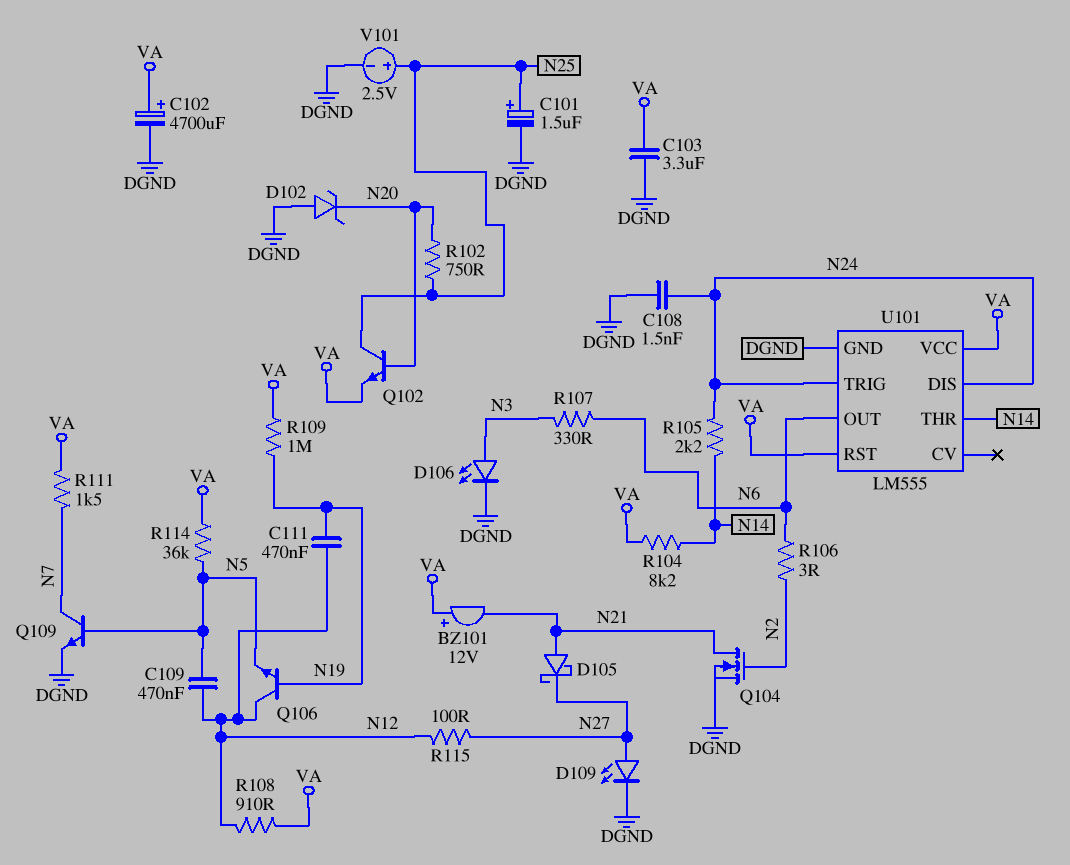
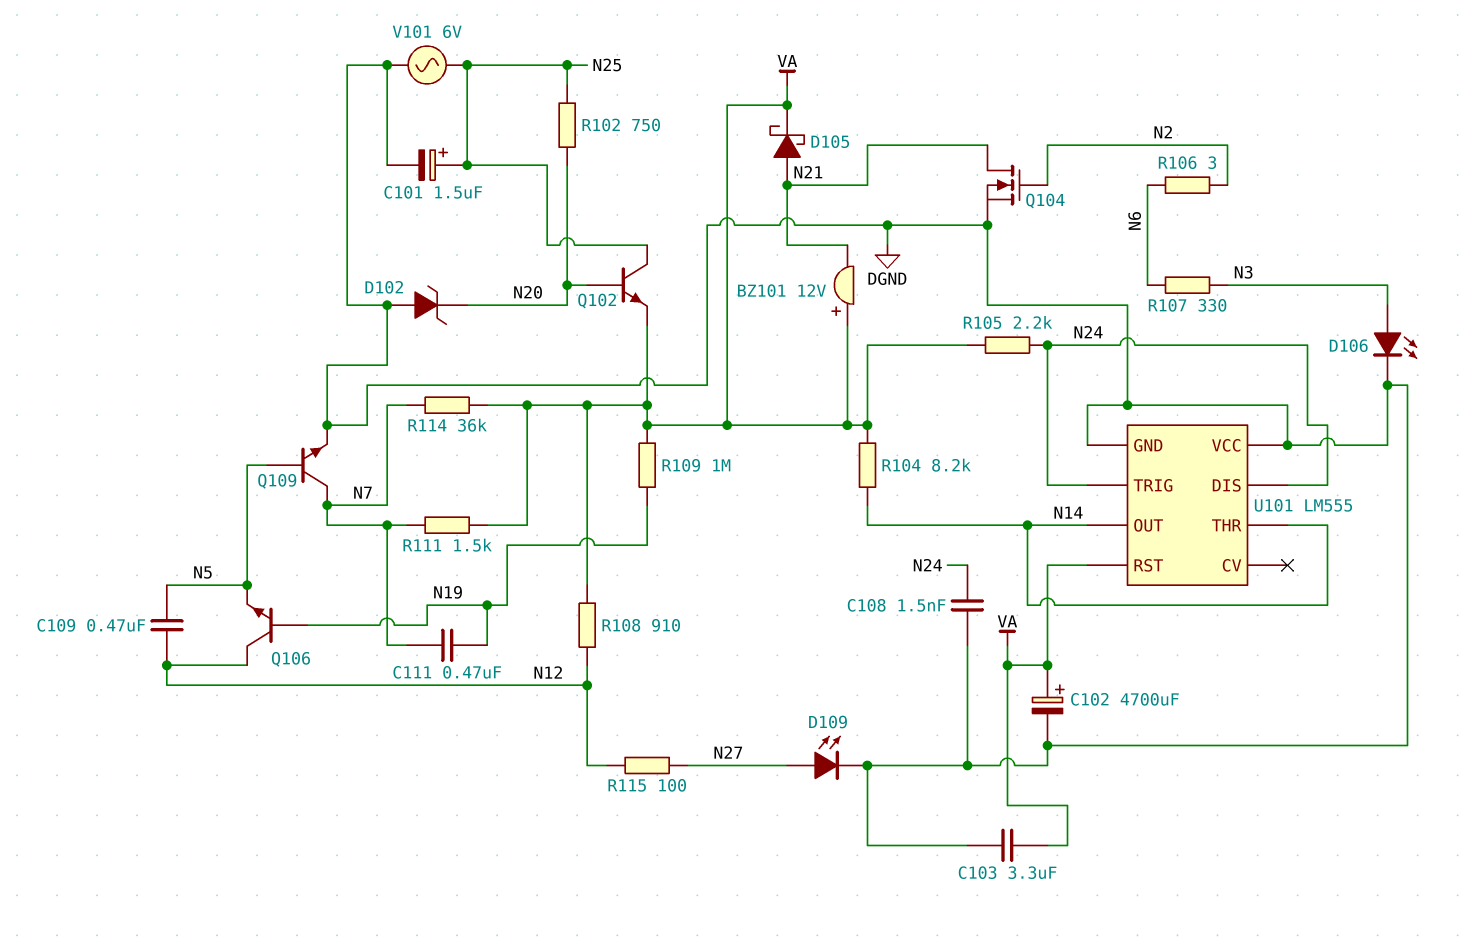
C111: 470nF (N12, N19) -> 470nF (N7, N19)
D105: schottky (A N21, K N27) -> schottky (A N21, K VA)
R105: 2.2k (N14, N24) -> 2.2k (N24, VA)
R114: 36k (N5, VA) -> 36k (N7, VA)
U101 pin OUT: N6 -> N14
U101 pin VCC: VA -> DGND
V101: 2.5V (plus N25, minus DGND) -> AC 6V (DGND, N25)

